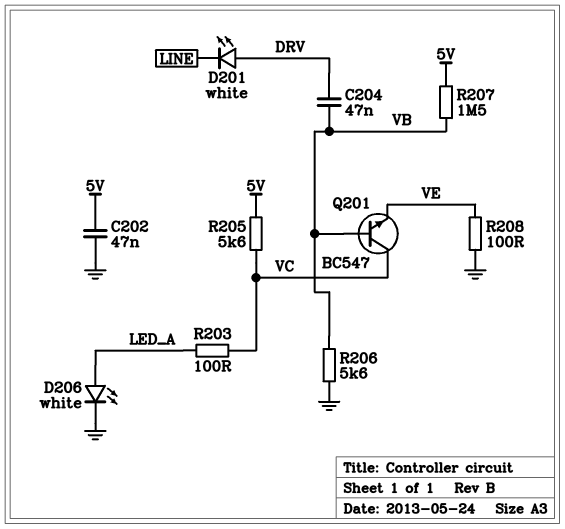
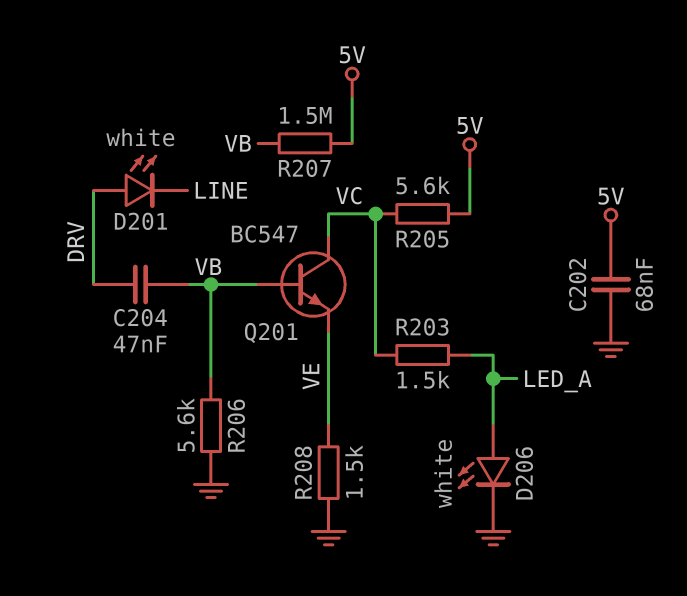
C202: 47nF (5V, GND) -> 68nF (5V, GND)
R203: 100 (LED_A, VC) -> 1.5k (LED_A, VC)
R208: 100 (GND, VE) -> 1.5k (GND, VE)

